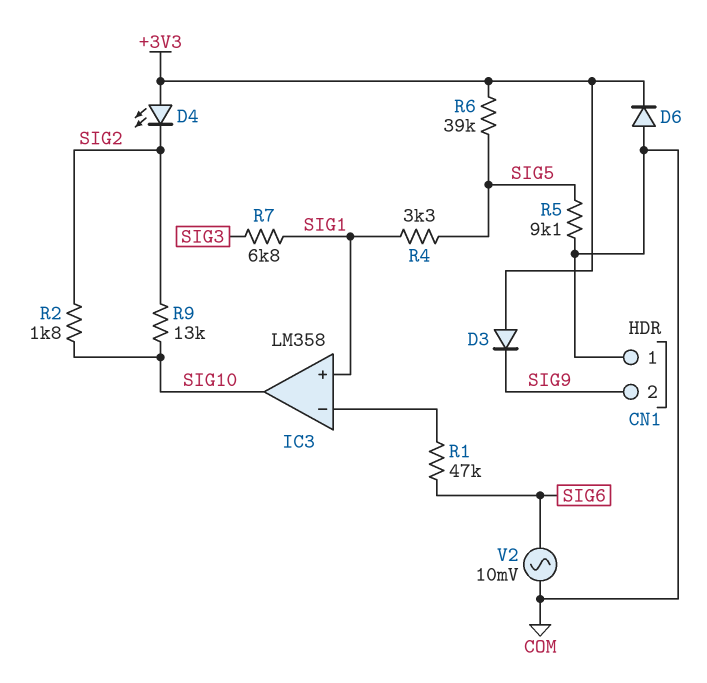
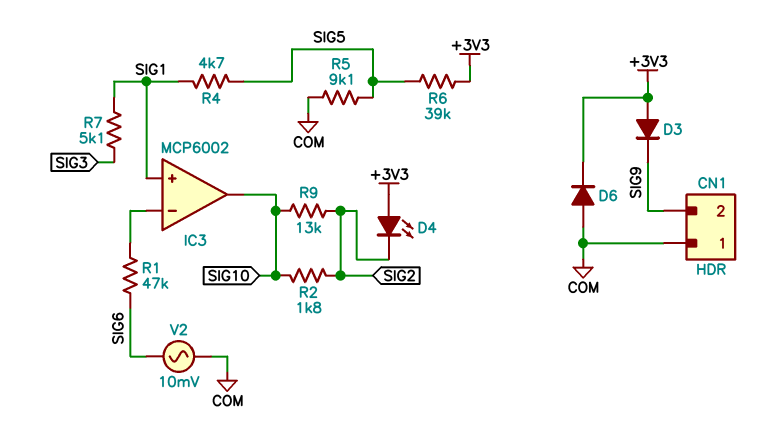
IC3: LM358 -> MCP6002
R4: 3.3k (SIG1, SIG5) -> 4.7k (SIG1, SIG5)
R7: 6.8k (SIG1, SIG3) -> 5.1k (SIG1, SIG3)

